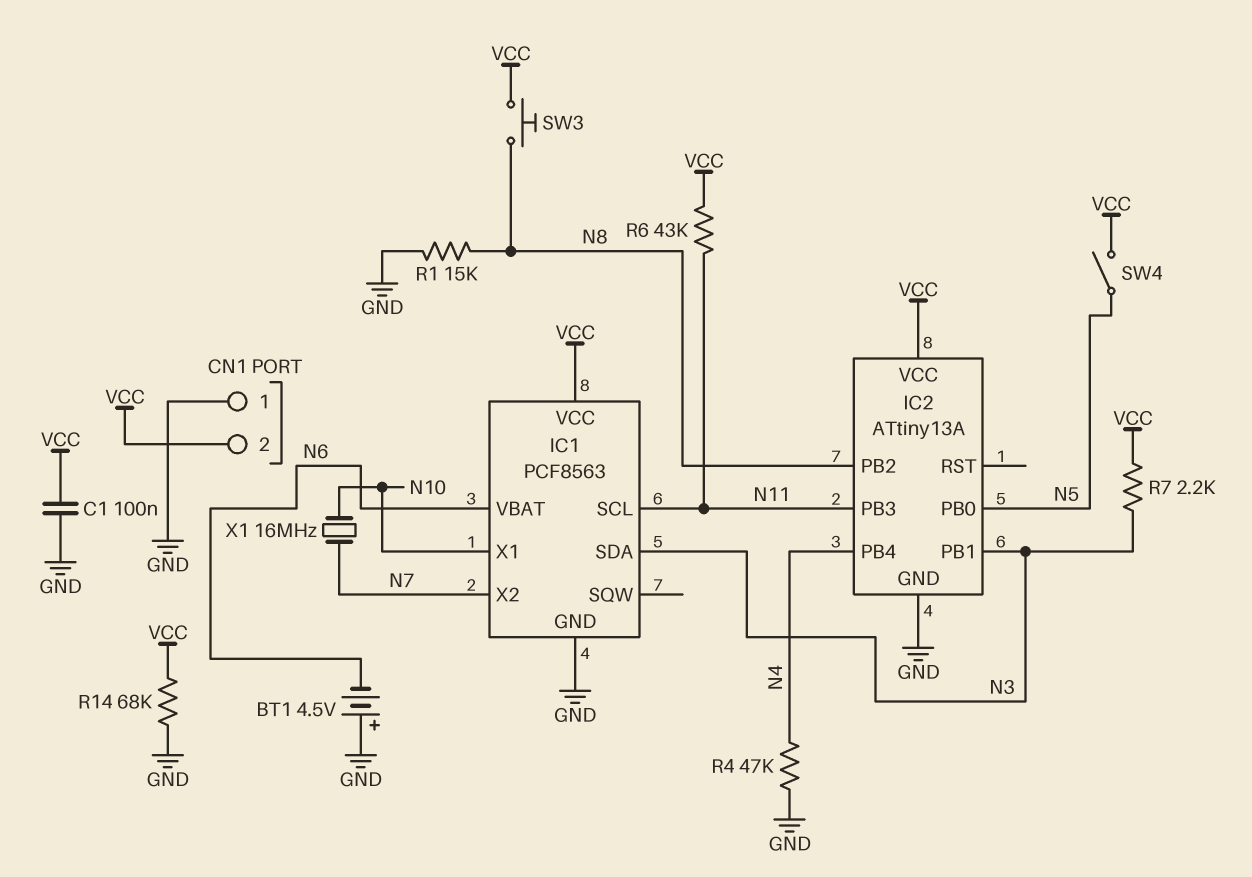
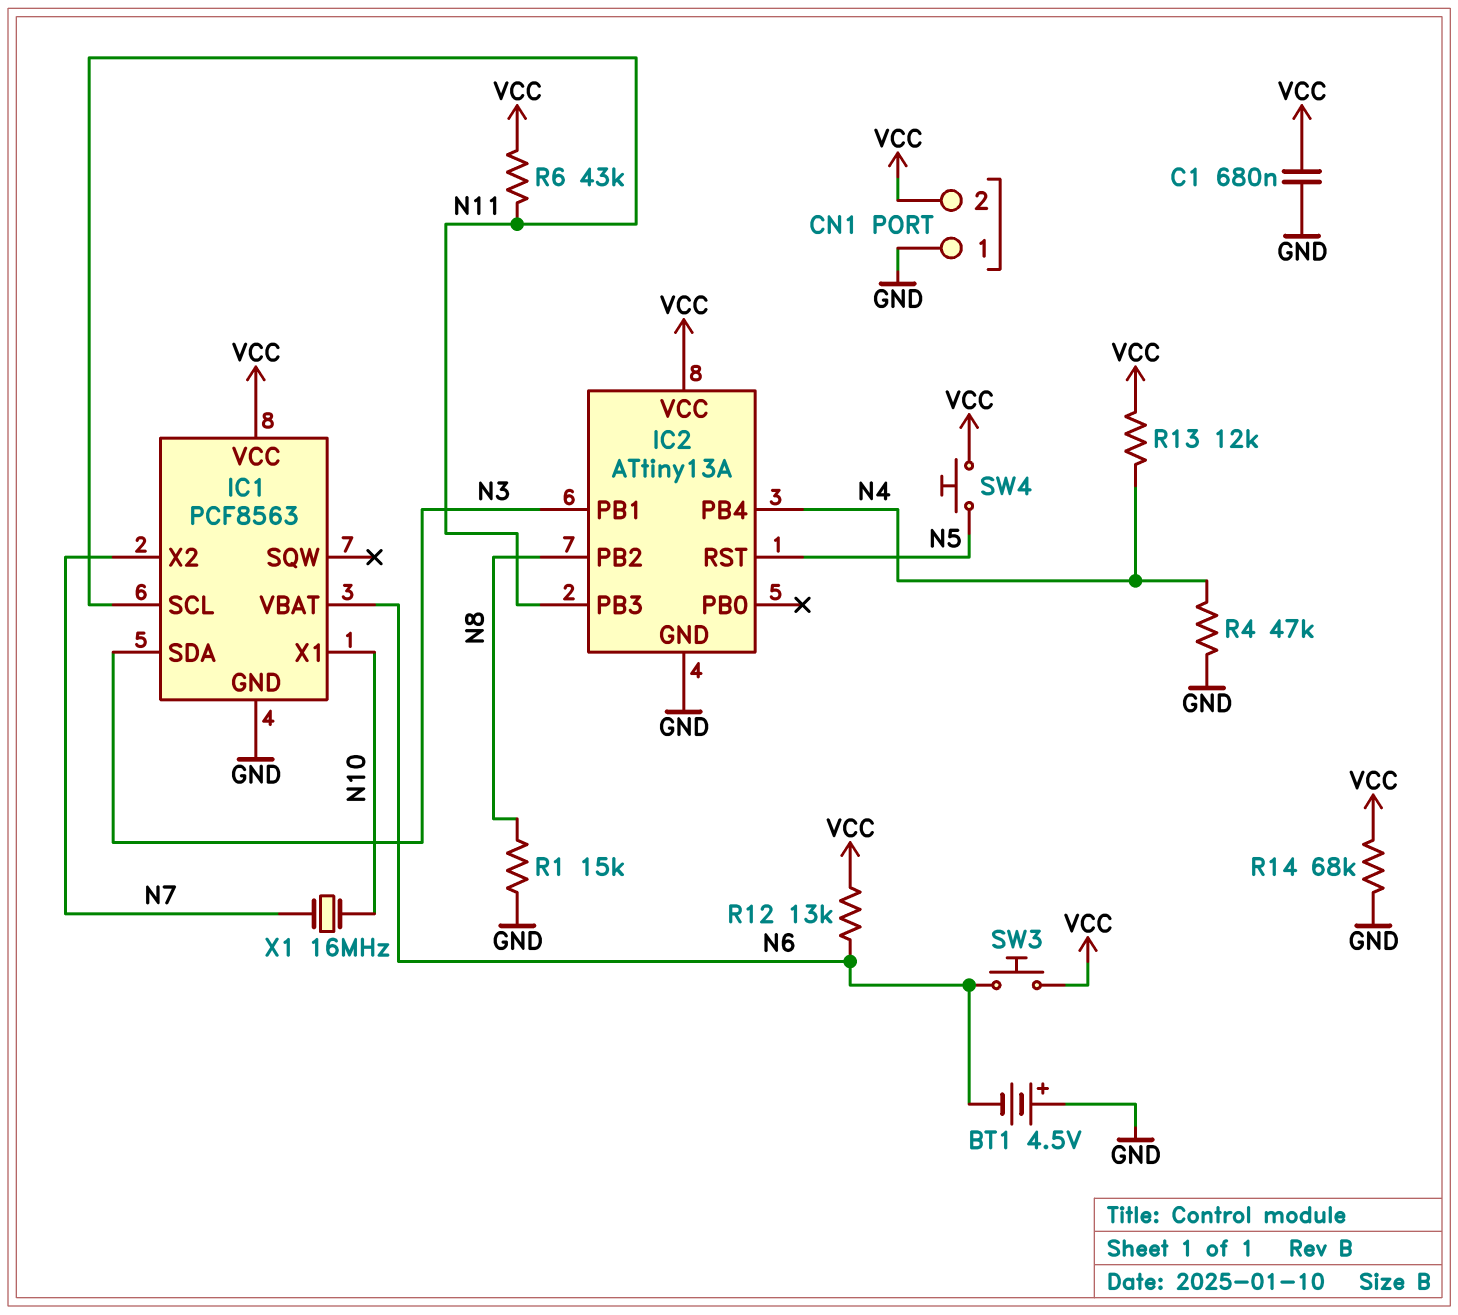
C1: 100nF (GND, VCC) -> 680nF (GND, VCC)
IC2 pin PB0: N5 -> none
IC2 pin RST: none -> N5
R7: 2.2k (N3, VCC) -> none
R12: none -> 13k (N6, VCC)
R13: none -> 12k (N4, VCC)
SW3: button (N8, VCC) -> button (N6, VCC)
SW4: switch (N5, VCC) -> button (N5, VCC)

